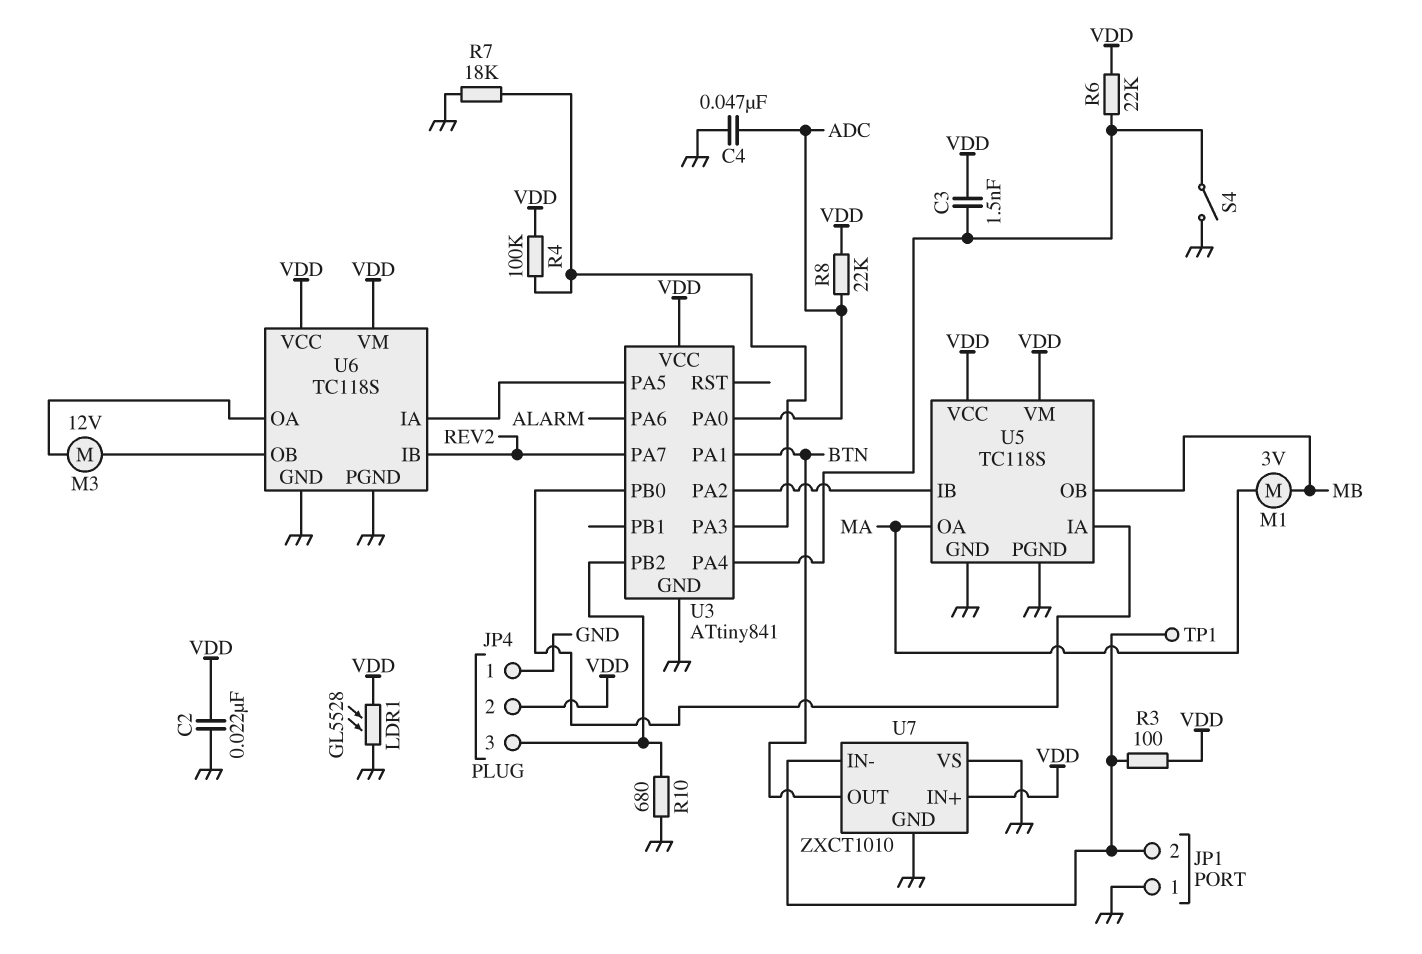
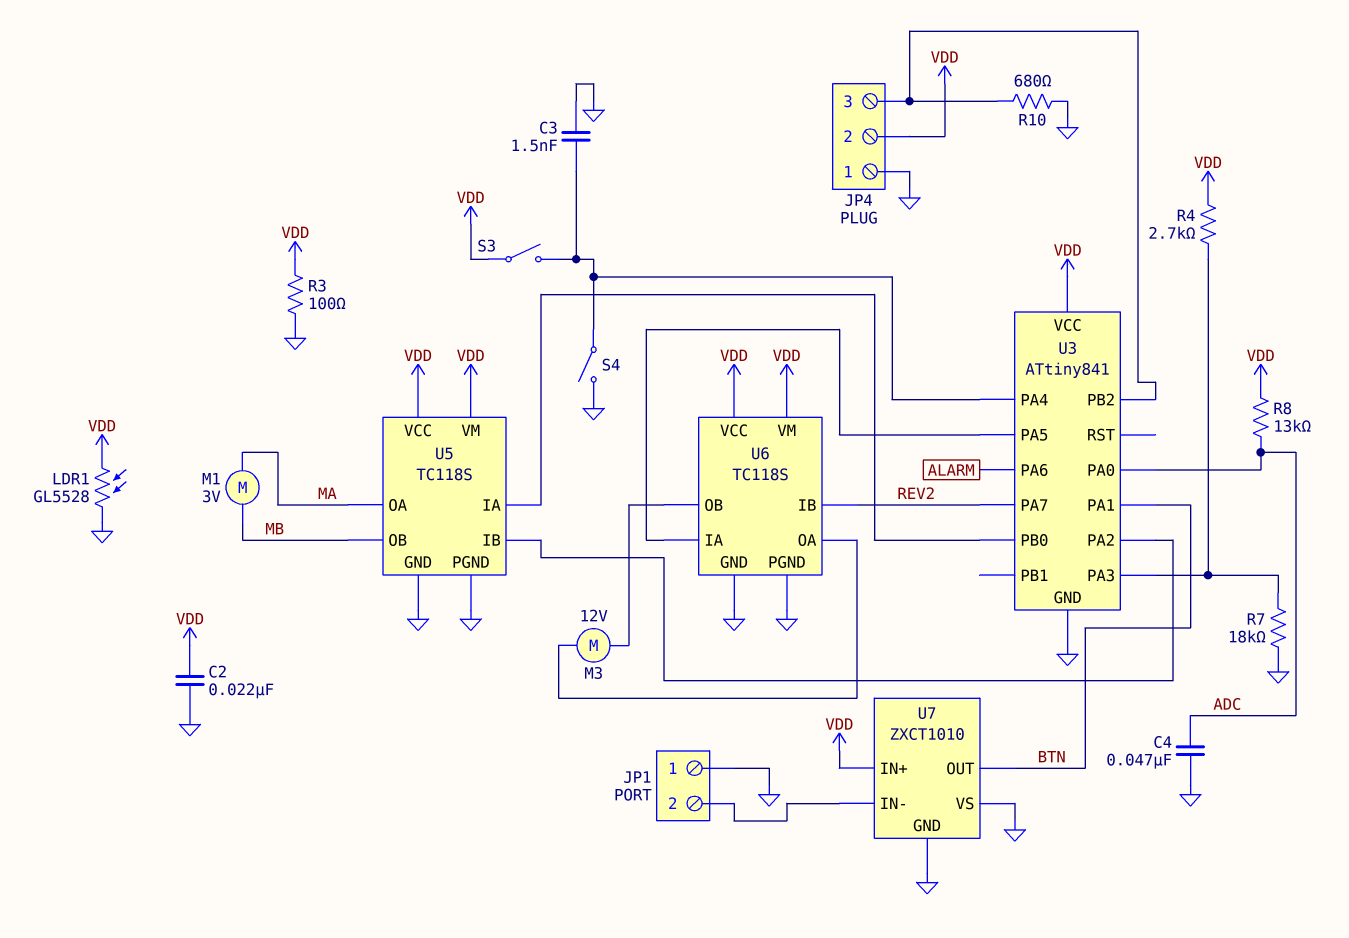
C3: 1.5nF (U3/PA4, VDD) -> 1.5nF (GND, U3/PA4)
R3: 100 (JP1/2, VDD) -> 100 (GND, VDD)
R4: 100k (U3/PA3, VDD) -> 2.7k (U3/PA3, VDD)
R6: 22k (U3/PA4, VDD) -> none
R8: 22k (ADC, VDD) -> 13k (ADC, VDD)
S3: none -> switch (U3/PA4, VDD)
TP1: test point (JP1/2) -> none

